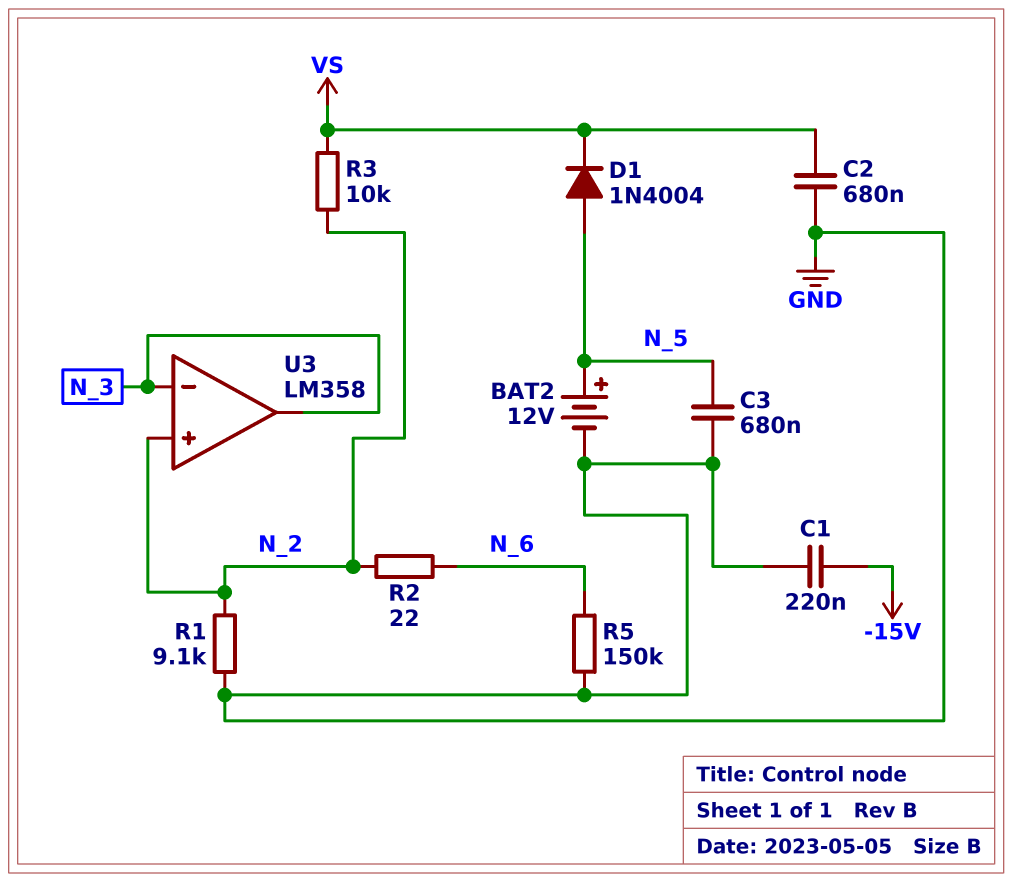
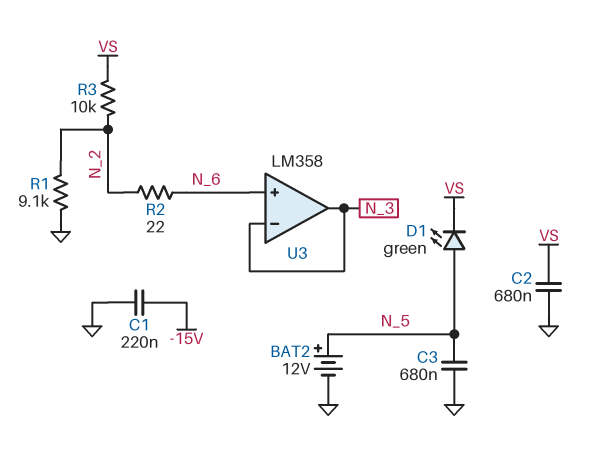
D1: diode 1N4004 (A N_5, K VS) -> LED green (A N_5, K VS)
R5: 150k (GND, N_6) -> none
U3 pin in+: N_2 -> N_6

